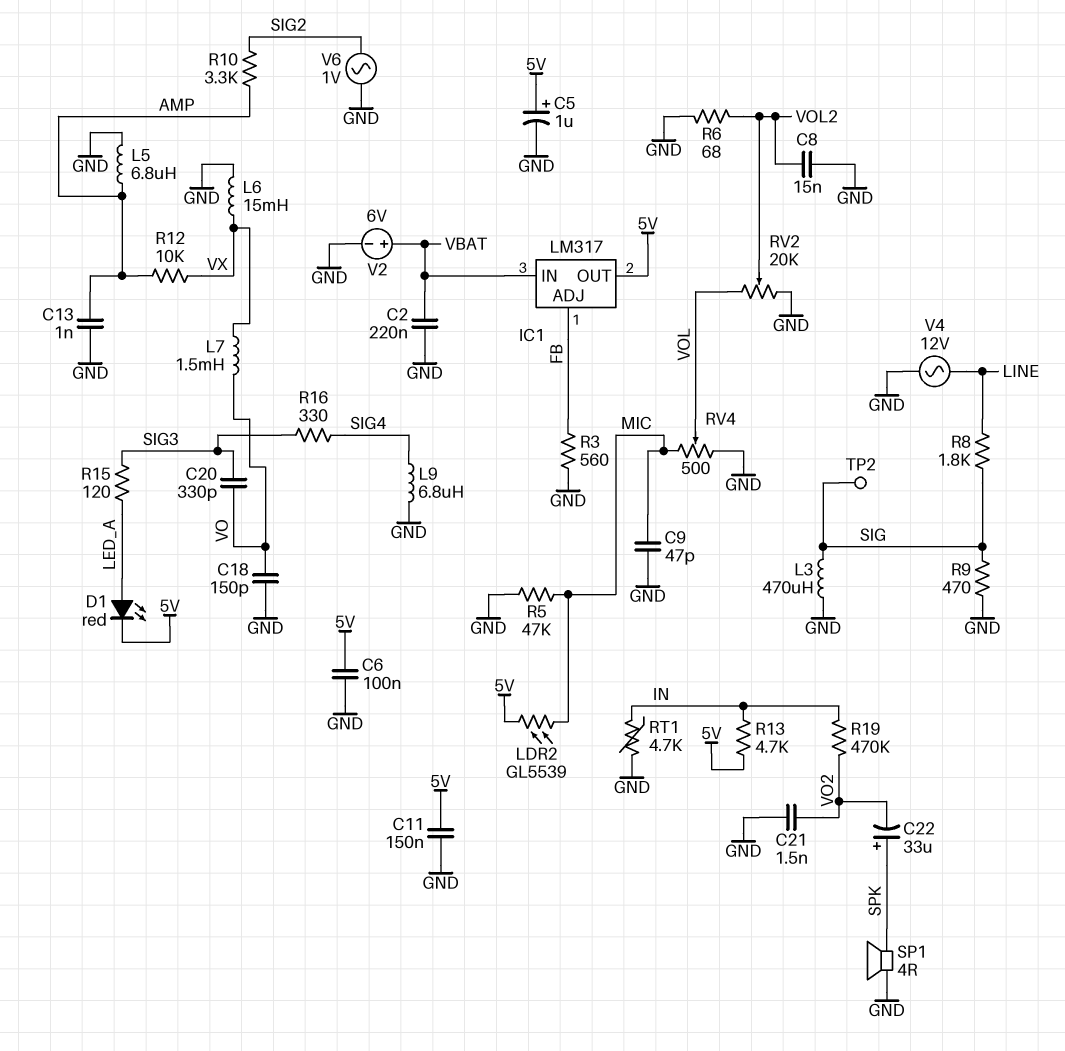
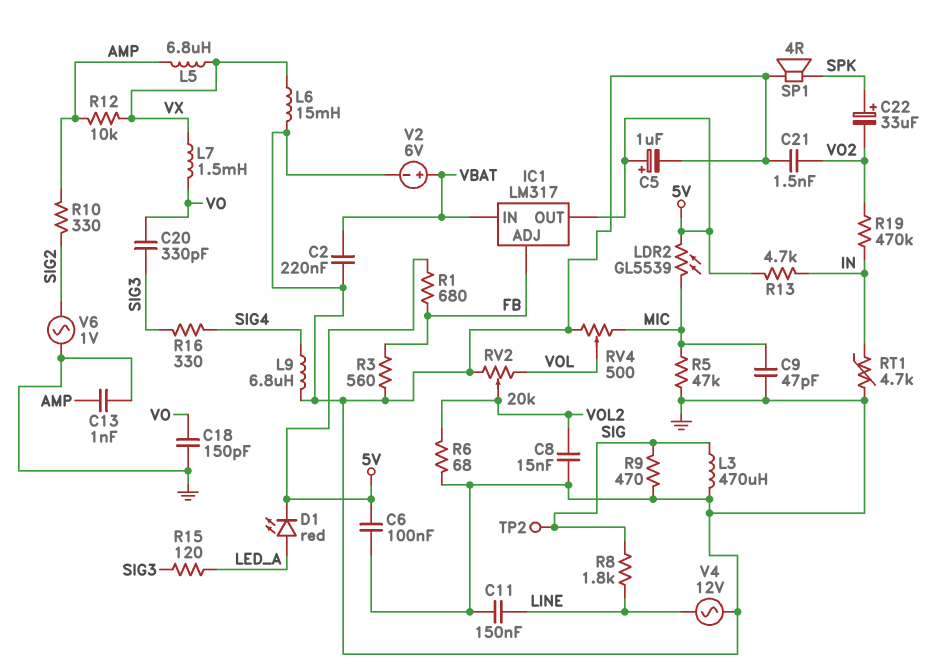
C11: 150nF (5V, GND) -> 150nF (GND, LINE)
L5: 6.8uH (AMP, GND) -> 6.8uH (AMP, VX)
R1: none -> 680 (5V, FB)
R10: 3.3k (AMP, SIG2) -> 330 (AMP, SIG2)

